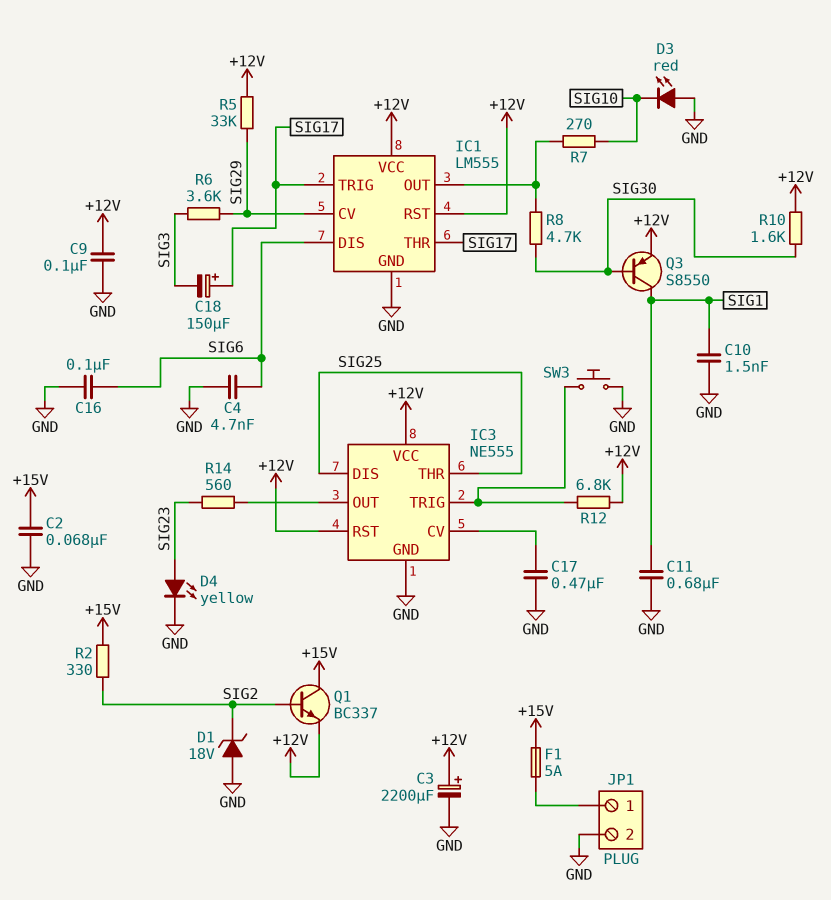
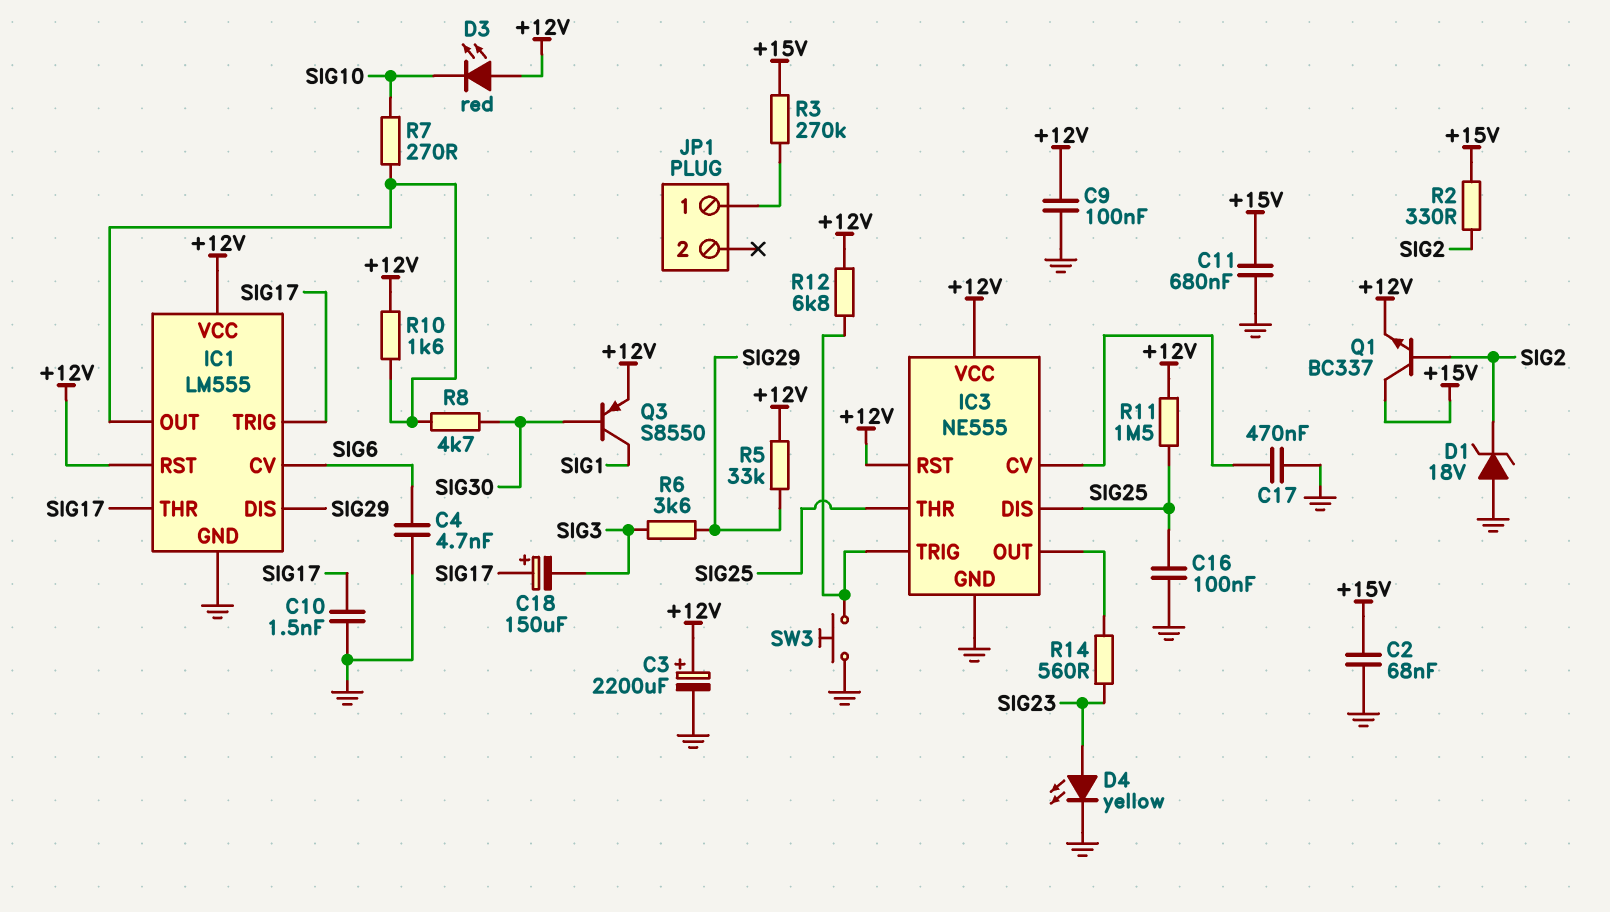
C10: 1.5nF (GND, SIG1) -> 1.5nF (GND, SIG17)
C11: 680nF (GND, SIG1) -> 680nF (+15V, GND)
C16: 100nF (GND, SIG6) -> 100nF (GND, SIG25)
D3: LED red (A GND, K SIG10) -> LED red (A +12V, K SIG10)
F1: 5A (+15V, JP1/1) -> none
IC1 pin CV: SIG29 -> SIG6
IC1 pin DIS: SIG6 -> SIG29
JP1 pin 2: GND -> none
R3: none -> 270k (+15V, JP1/1)
R10: 1.6k (+12V, SIG30) -> 1.6k (+12V, IC1/OUT)
R11: none -> 1.5M (+12V, SIG25)

